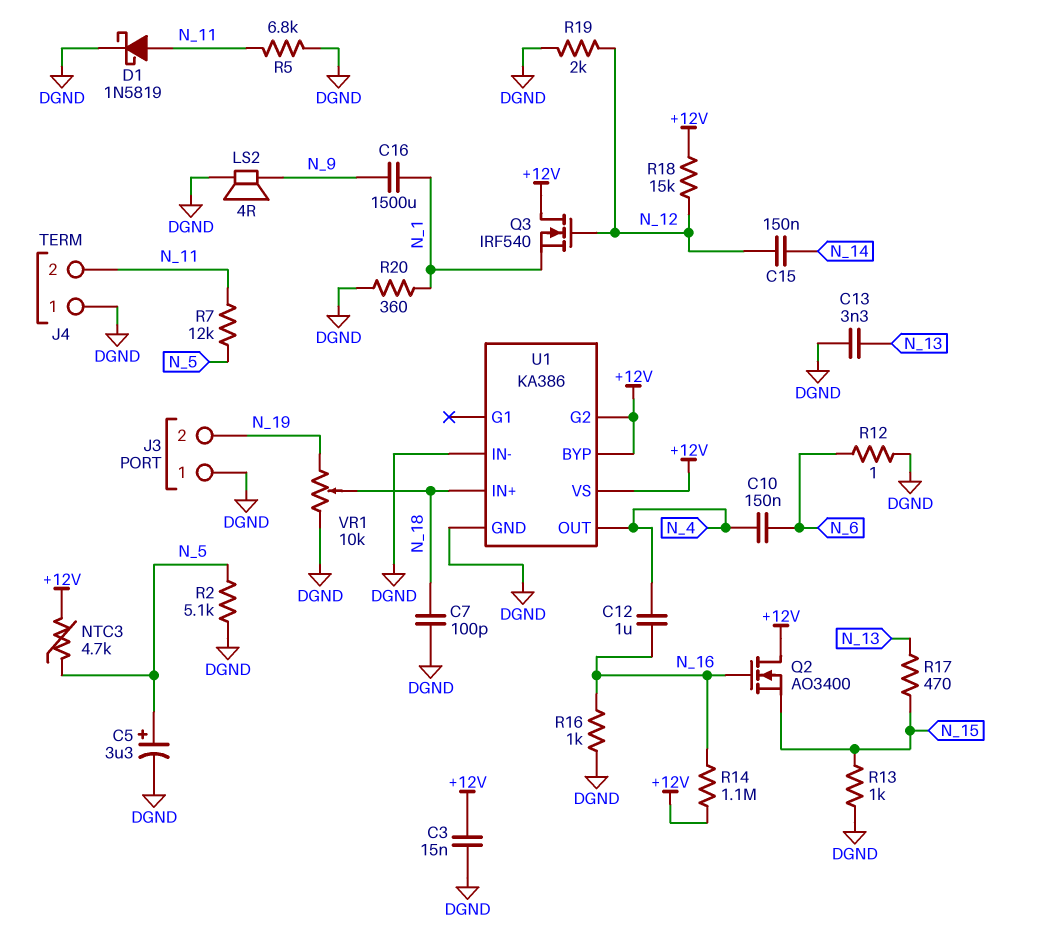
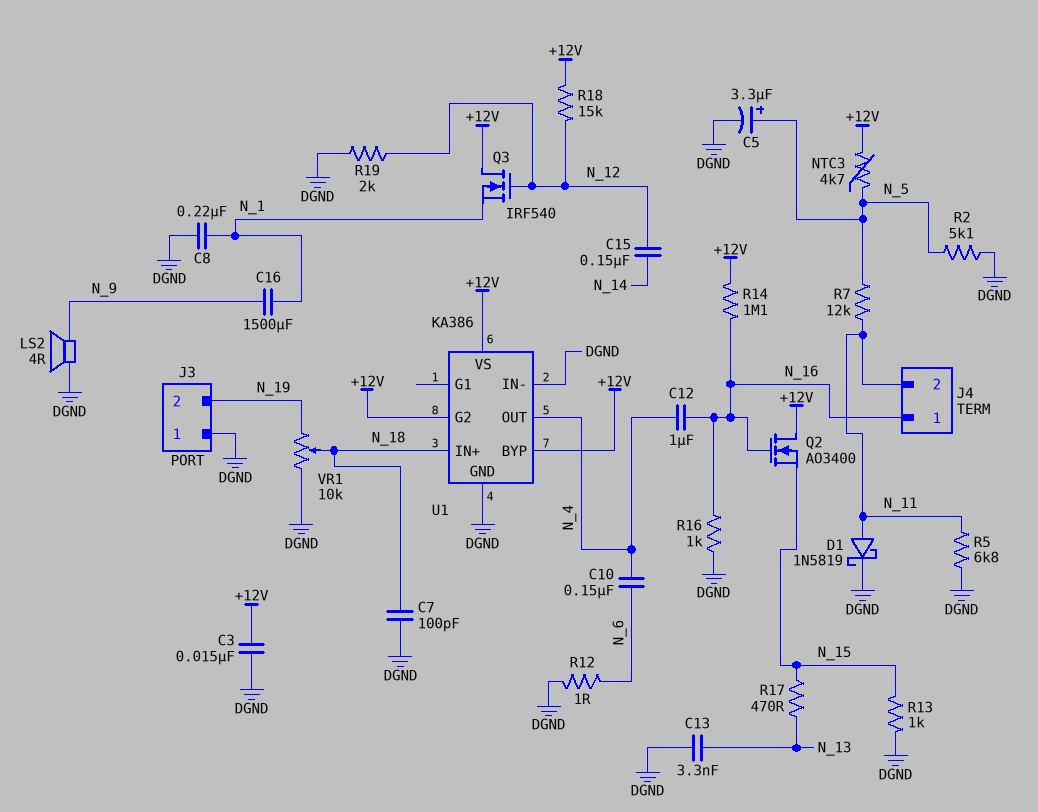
C8: none -> 220nF (DGND, N_1)
J4 pin 1: DGND -> N_16
R20: 360 (DGND, N_1) -> none

